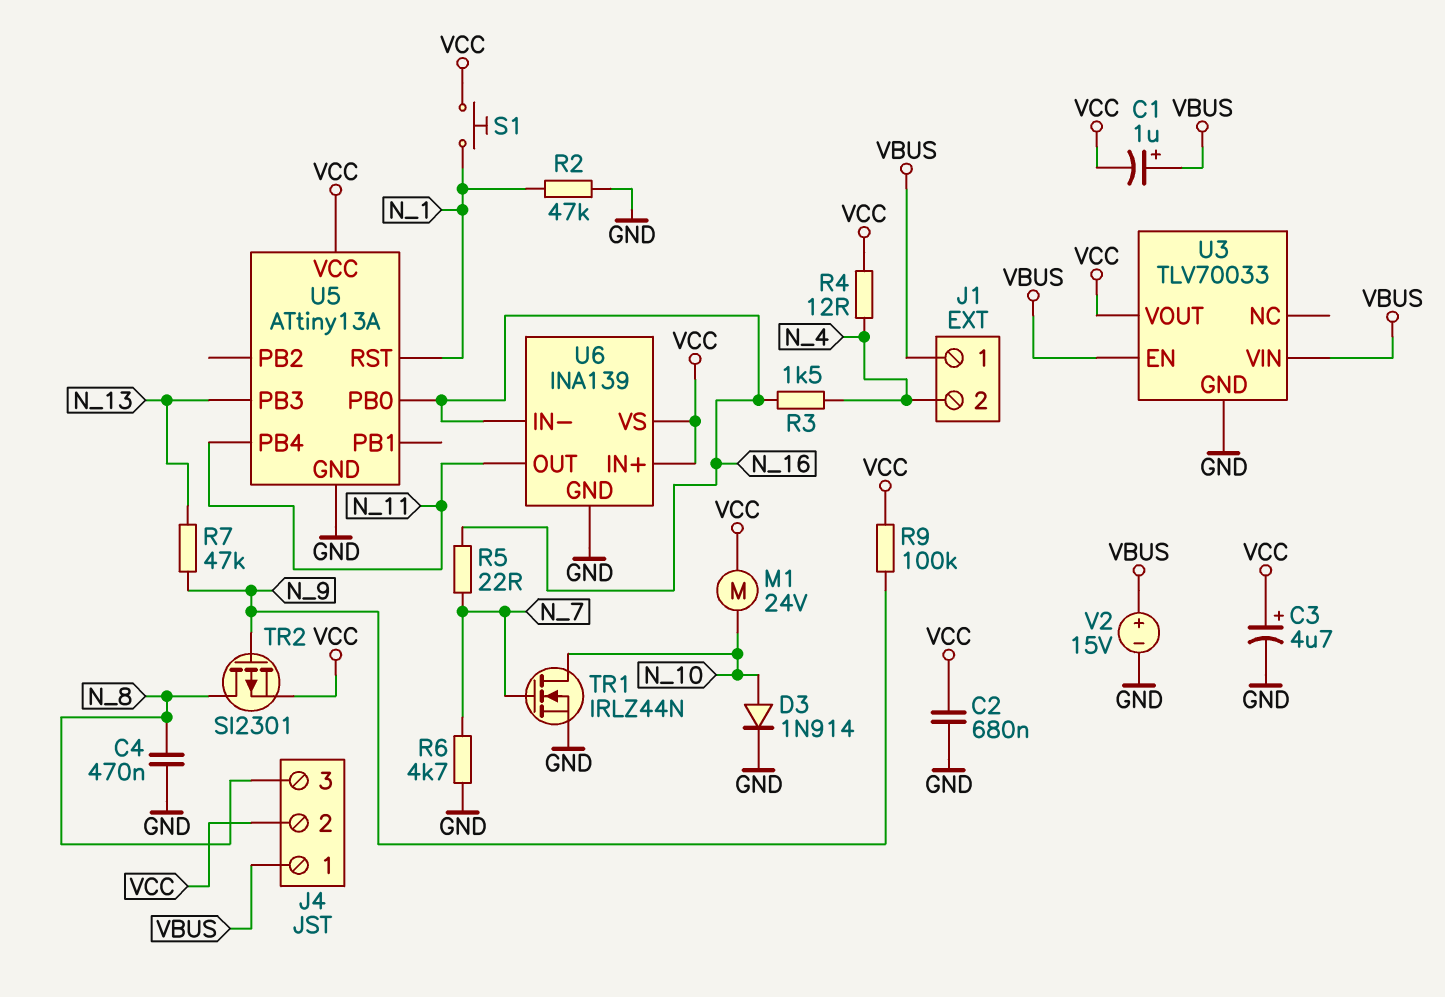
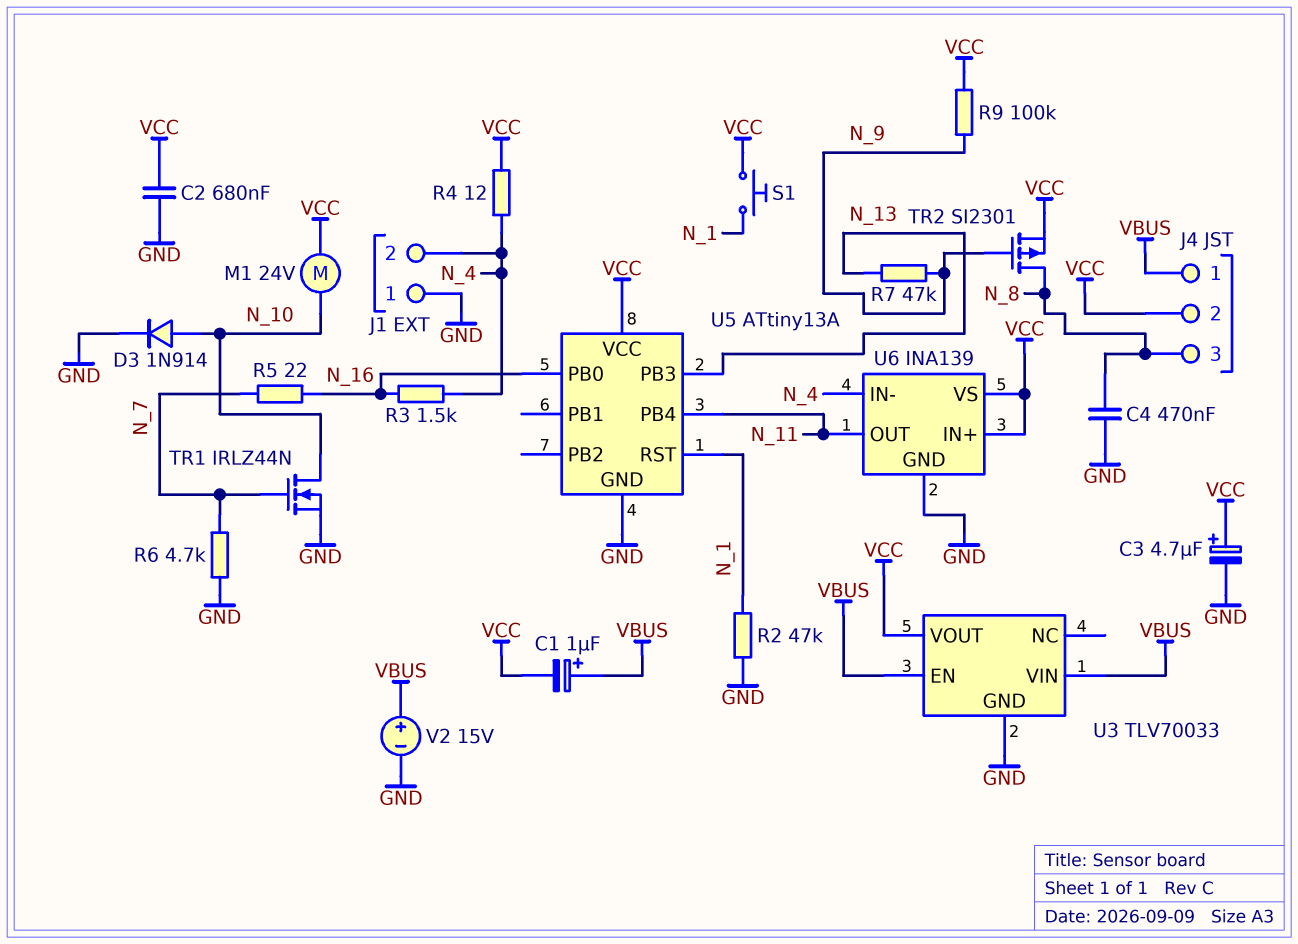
J1 pin 1: VBUS -> GND
U6 pin IN-: N_16 -> N_4

